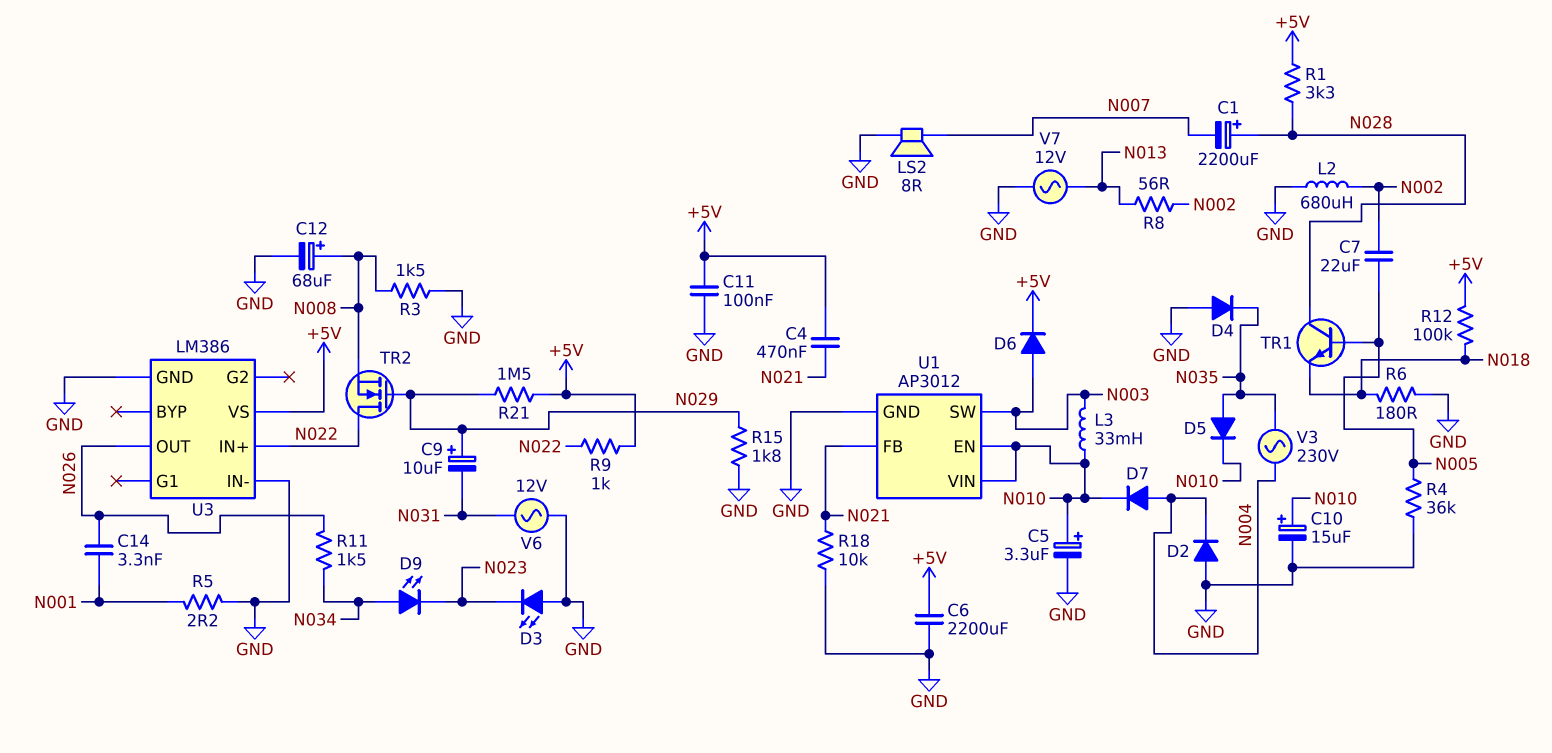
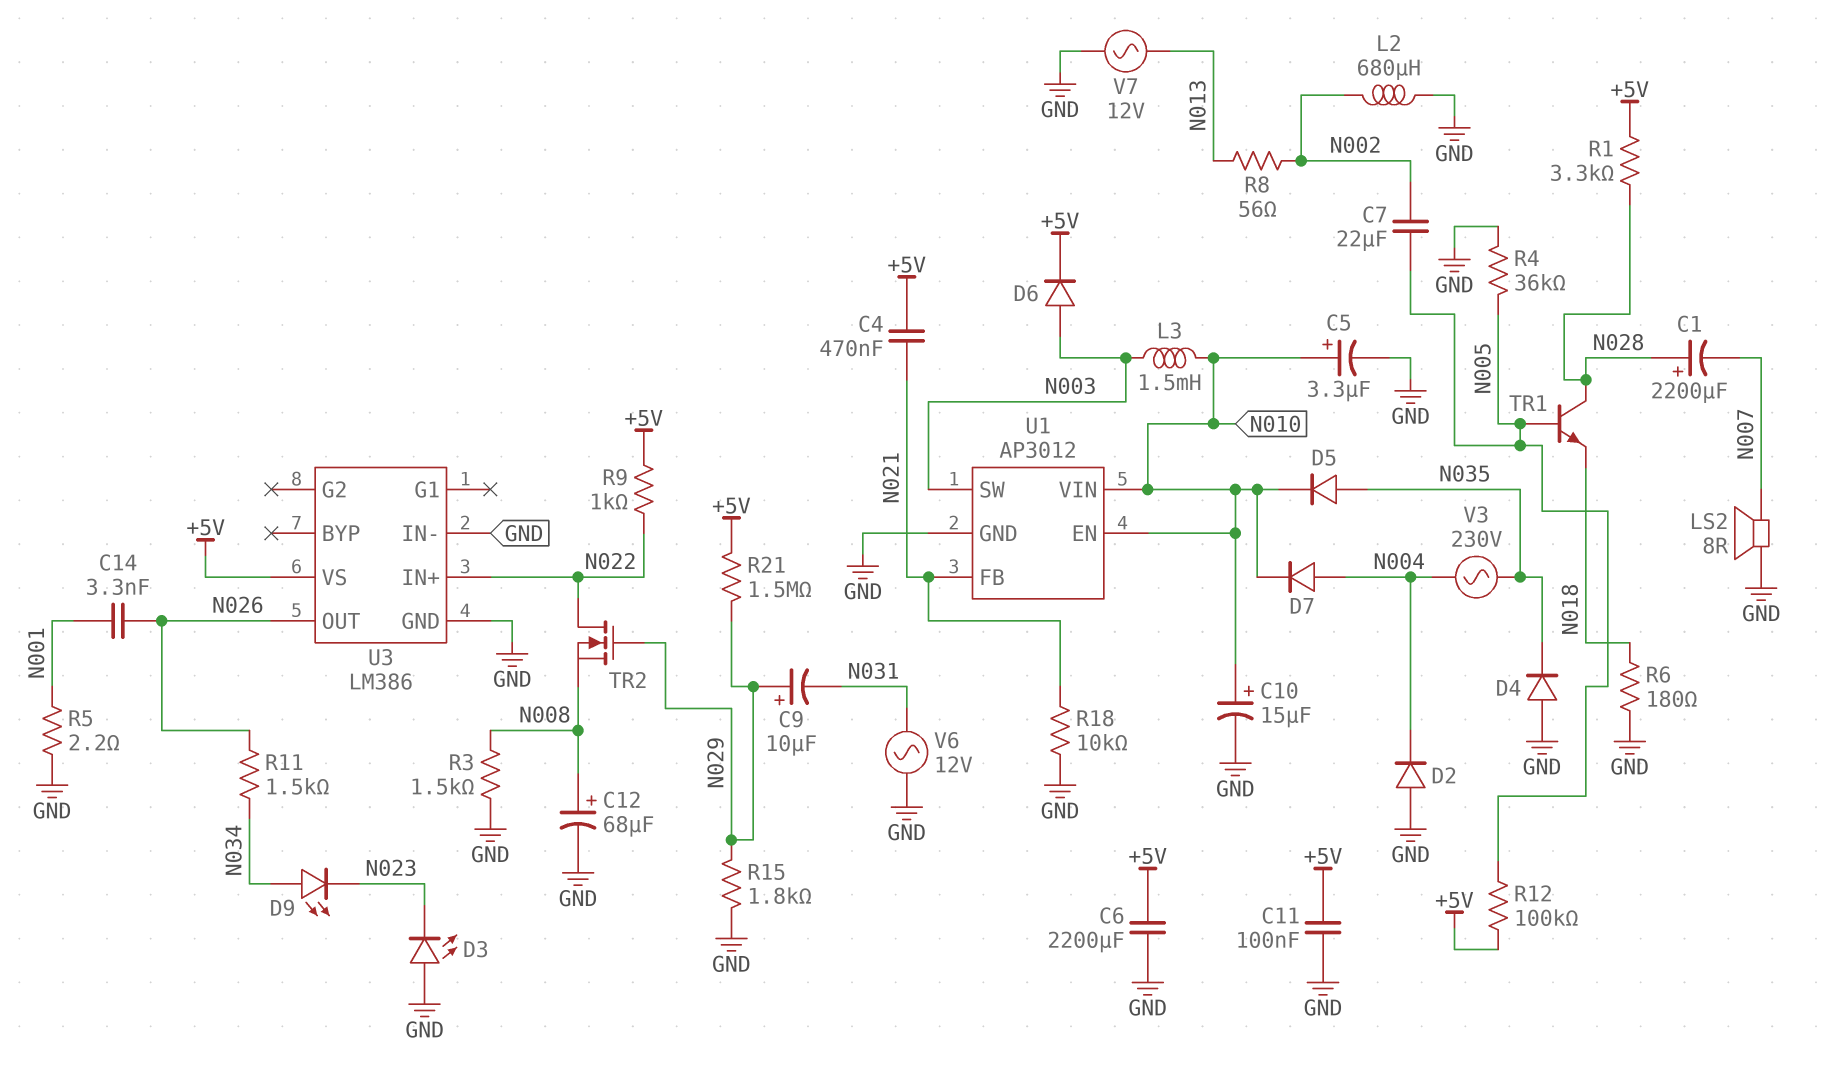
L3: 33mH (N003, N010) -> 1.5mH (N003, N010)
R12: 100k (+5V, N018) -> 100k (+5V, N005)

